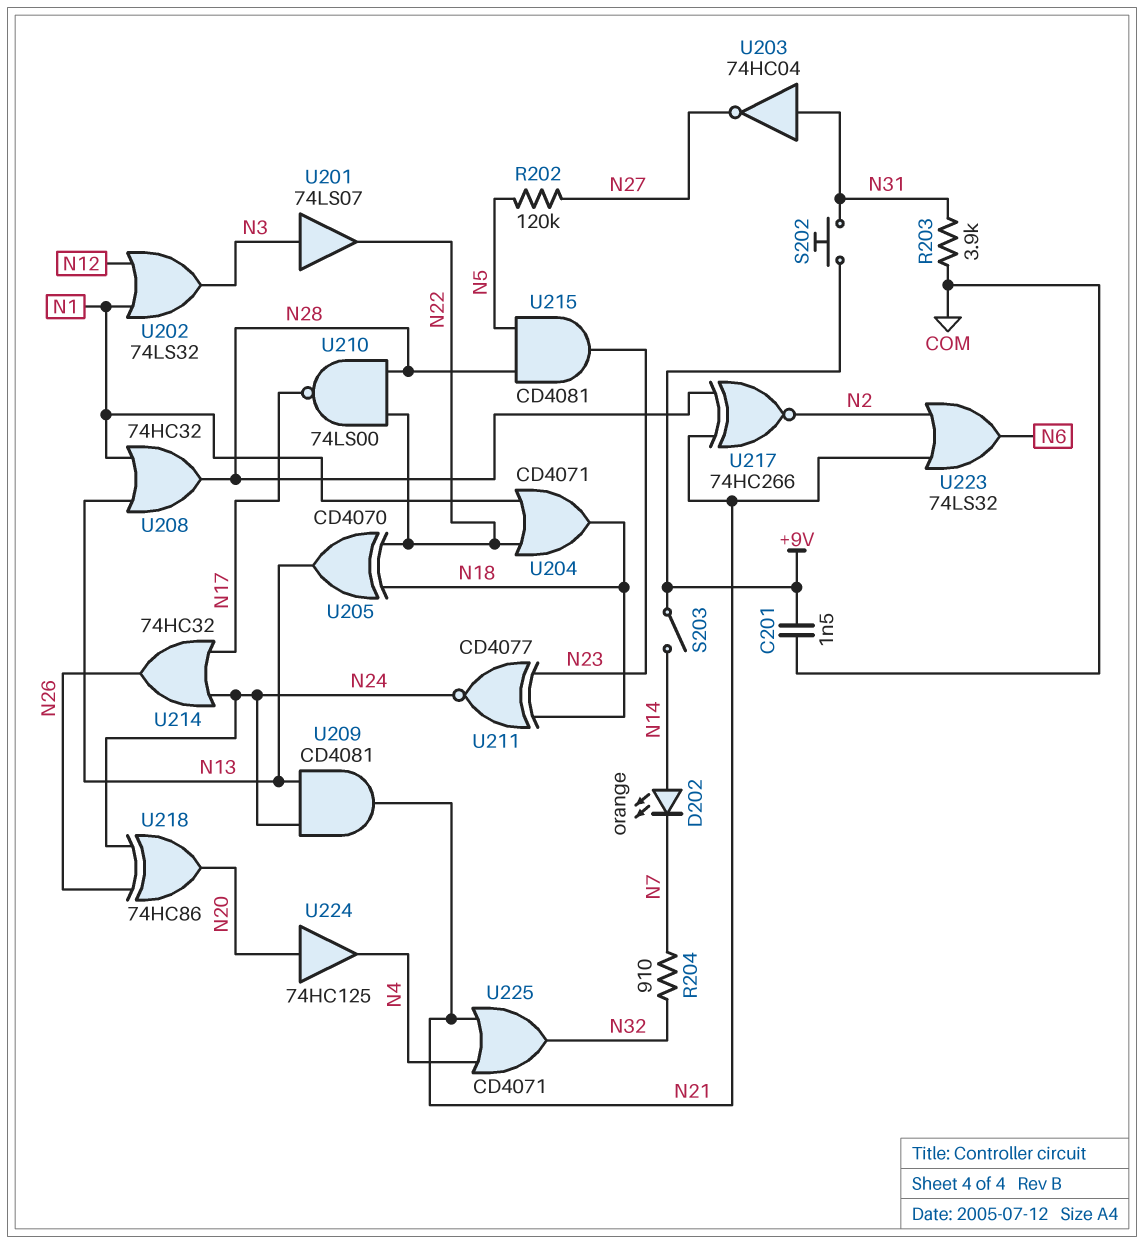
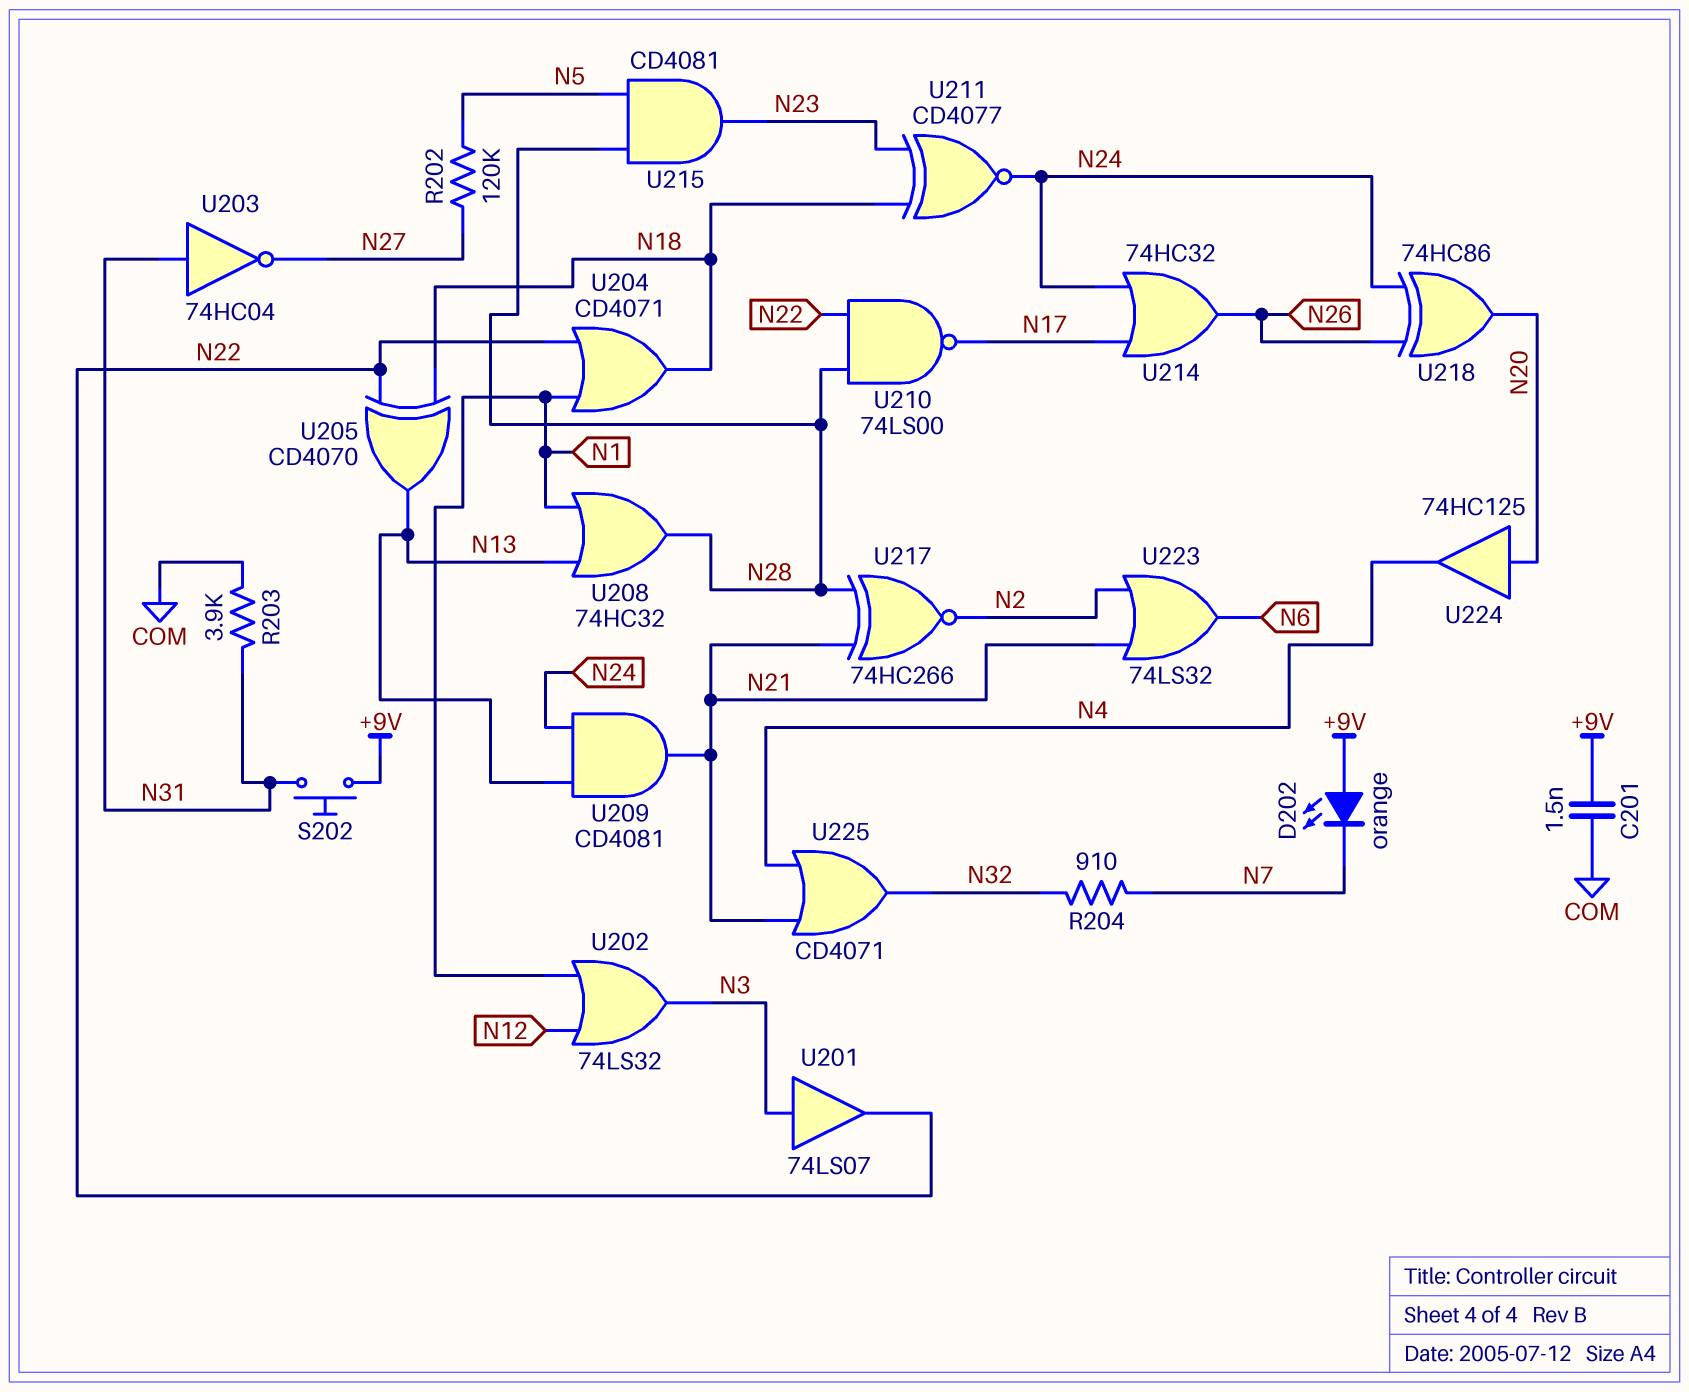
D202: LED orange (A N14, K N7) -> LED orange (A +9V, K N7)
S203: switch (+9V, N14) -> none

